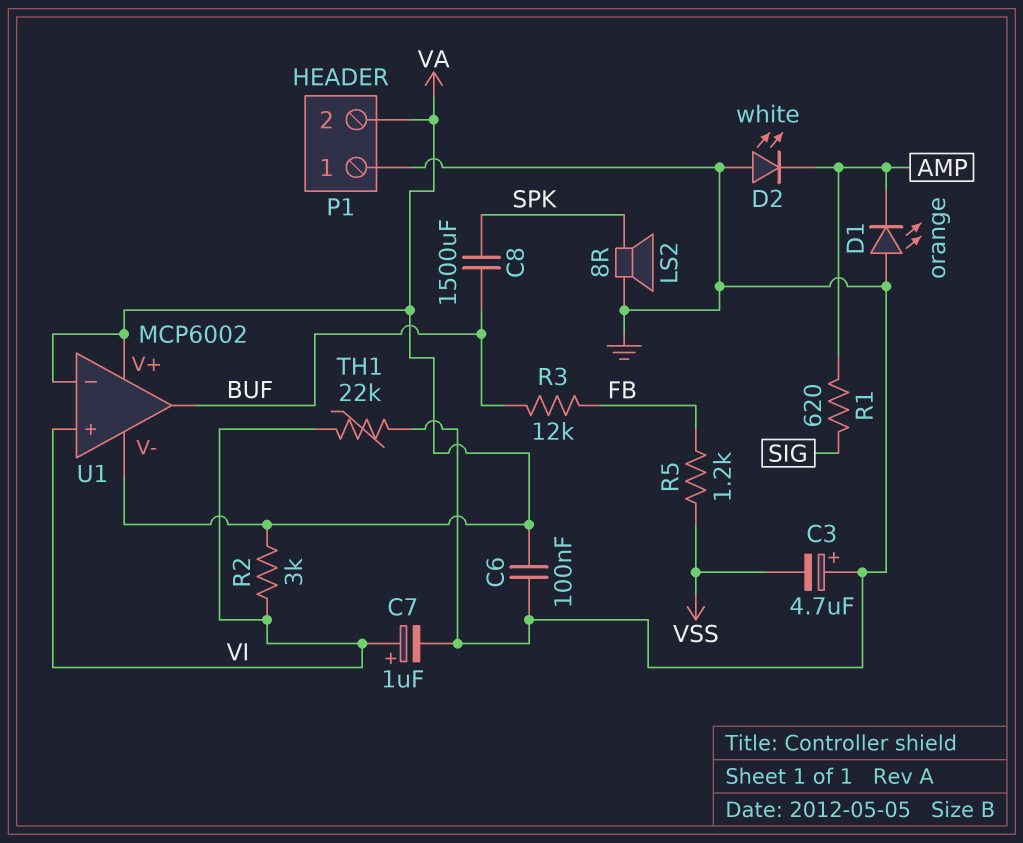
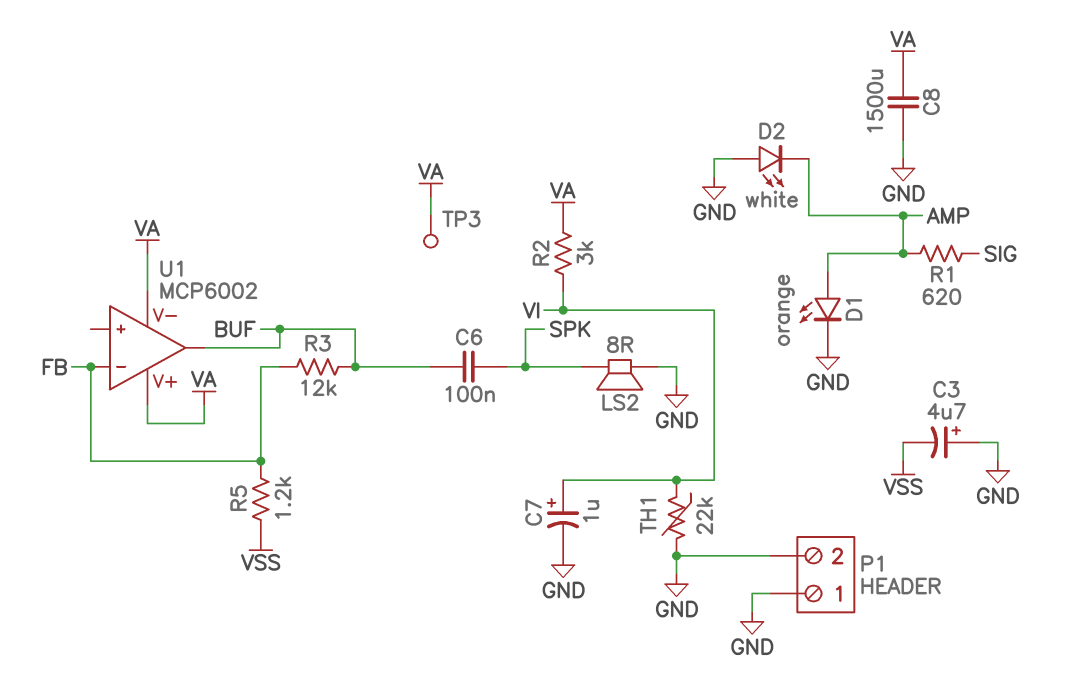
C6: 100nF (GND, VA) -> 100nF (BUF, SPK)
C8: 1500uF (BUF, SPK) -> 1500uF (GND, VA)
D1: LED orange (A GND, K AMP) -> LED orange (A AMP, K GND)
P1 pin 2: VA -> GND
TP3: none -> test point (VA)
U1 pin in+: VI -> none
U1 pin in-: VA -> FB

